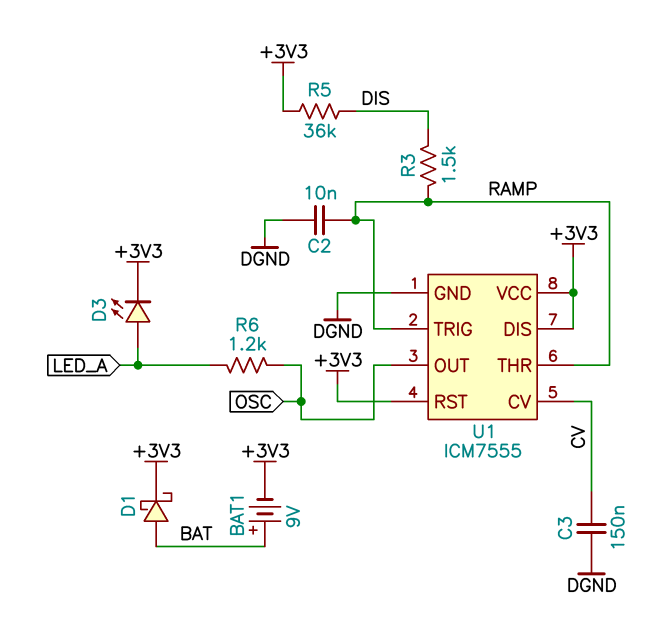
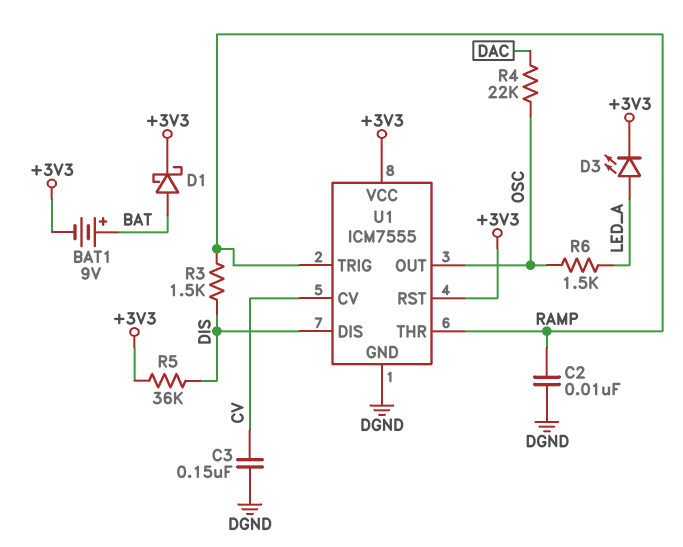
R4: none -> 22k (DAC, OSC)
R6: 1.2k (LED_A, OSC) -> 1.5k (LED_A, OSC)
U1 pin DIS: +3V3 -> DIS

